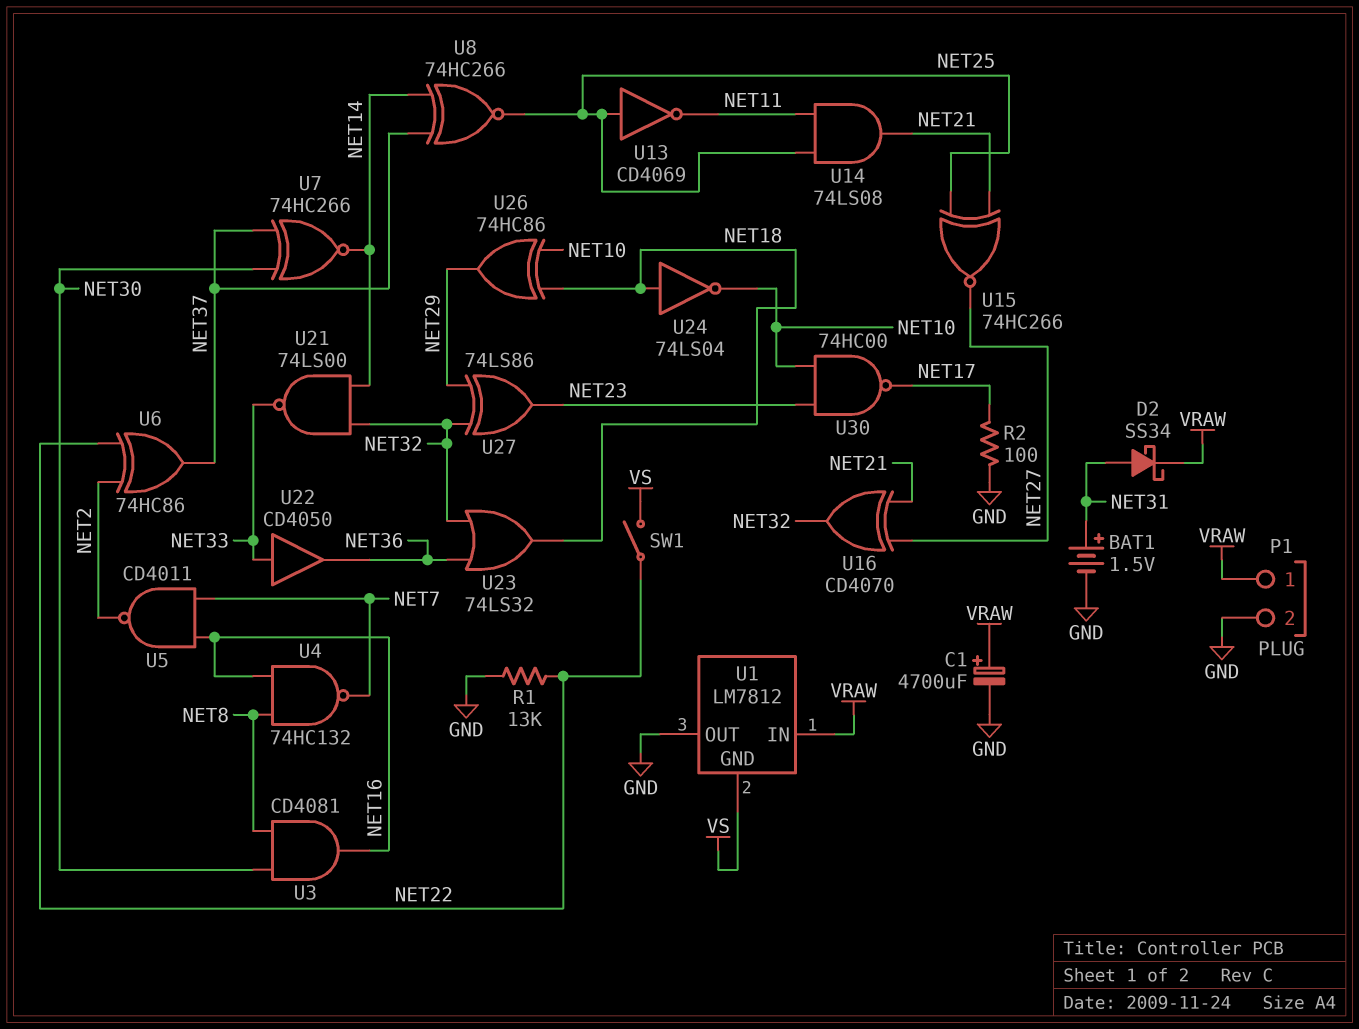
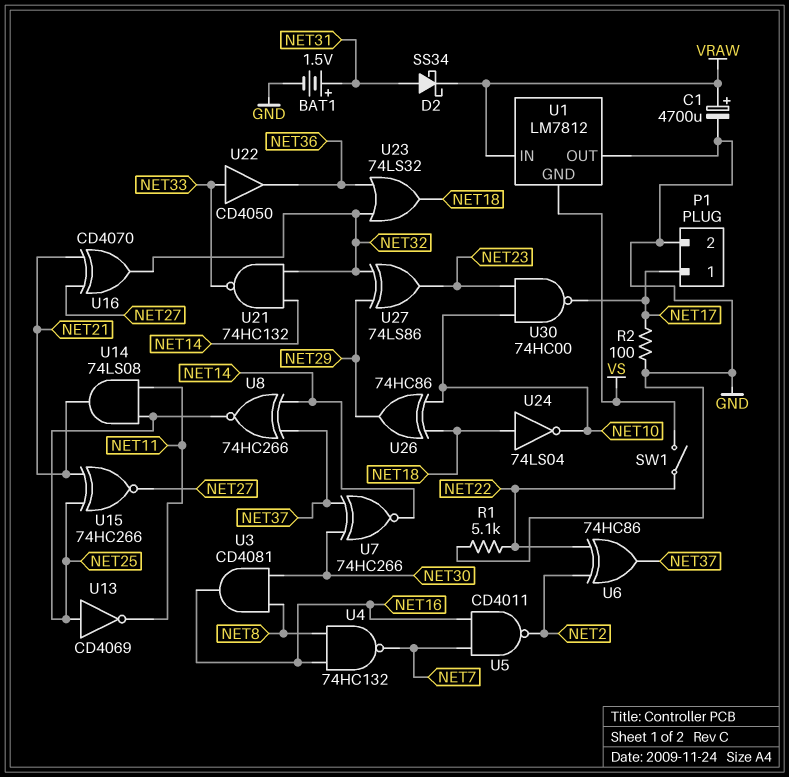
P1 pin 1: VRAW -> NET17
R1: 13k (GND, NET22) -> 5.1k (GND, NET22)
U21: NAND 74LS00 (in NET14, in NET32, out NET33) -> NAND 74HC132 (in NET14, in NET32, out NET33)

